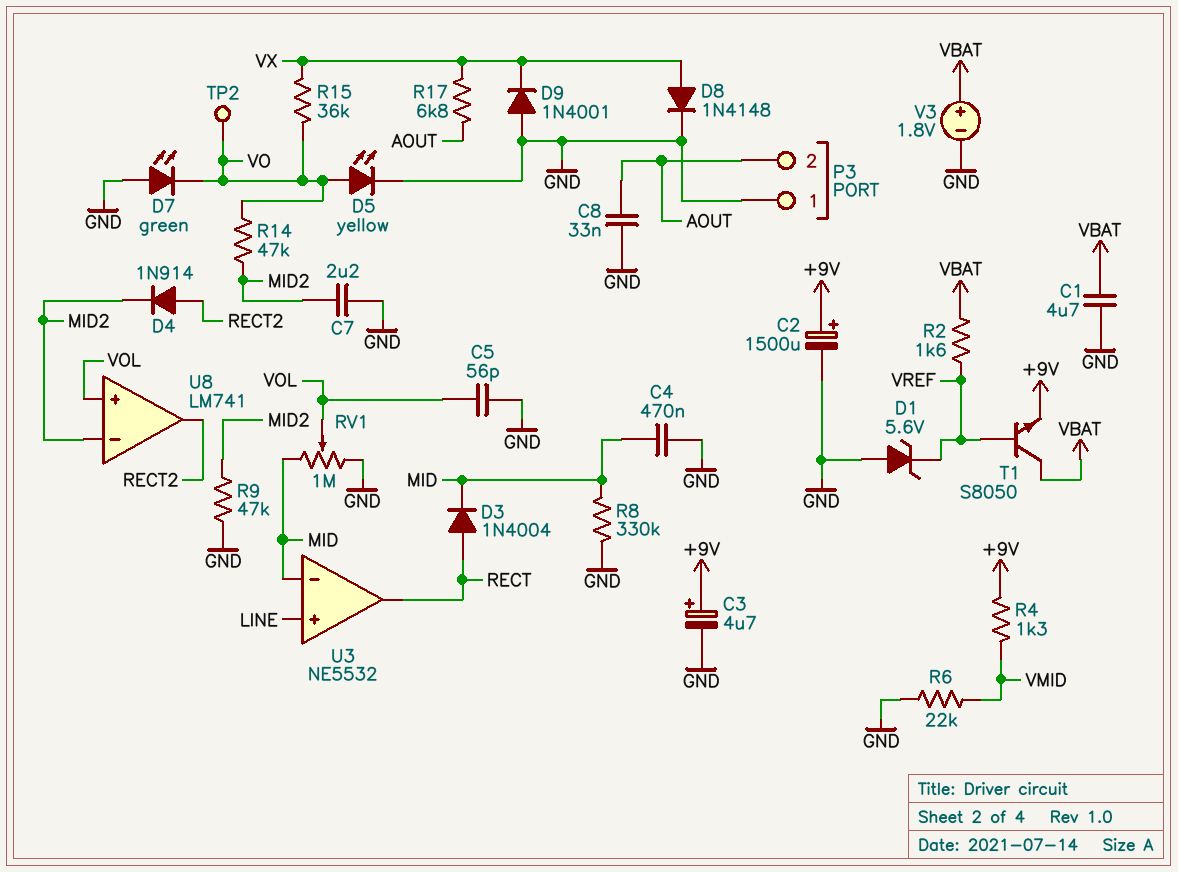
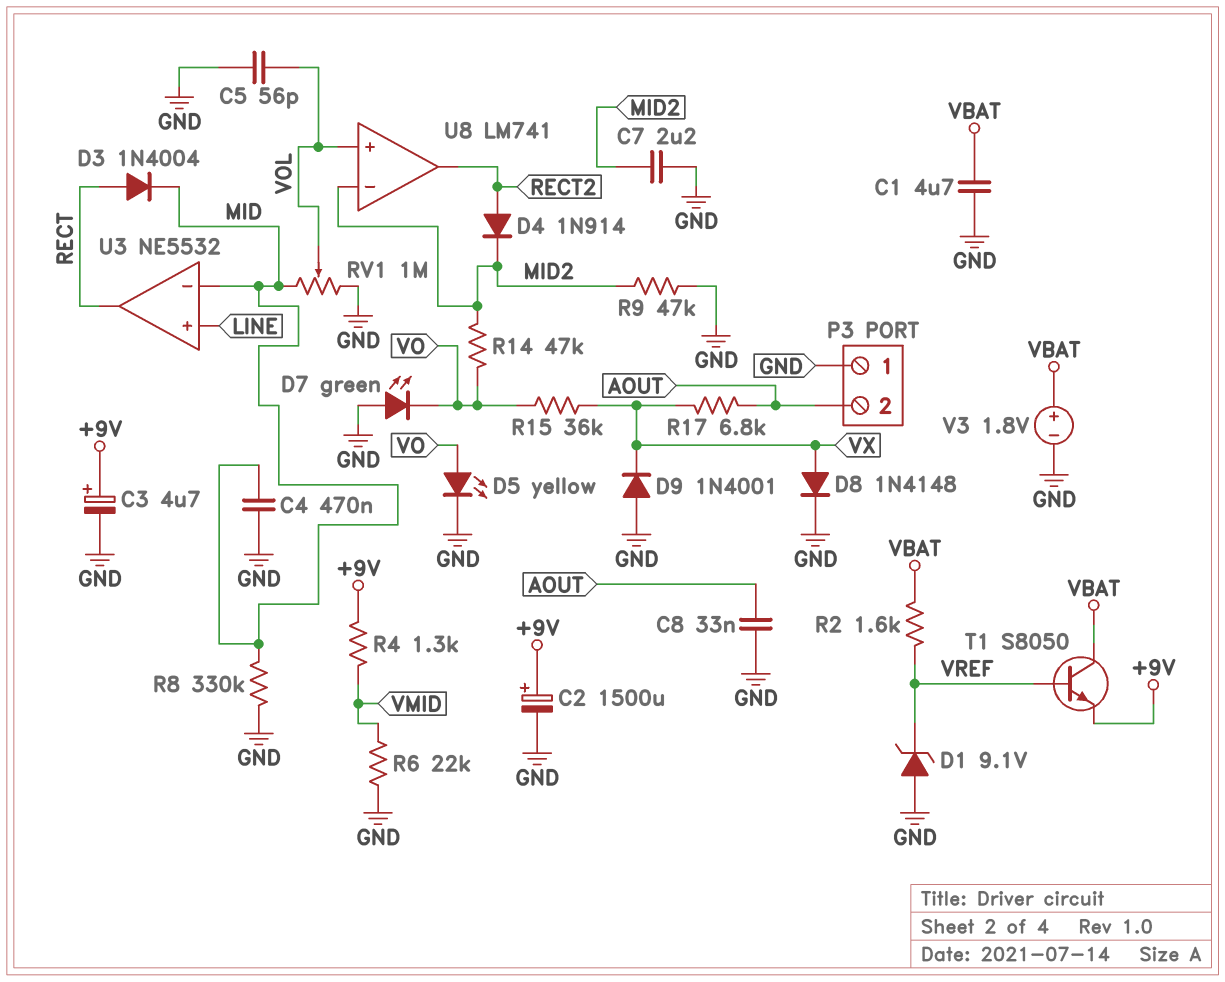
D1: zener 5.6V (A GND, K VREF) -> zener 9.1V (A GND, K VREF)
TP2: test point (VO) -> none

